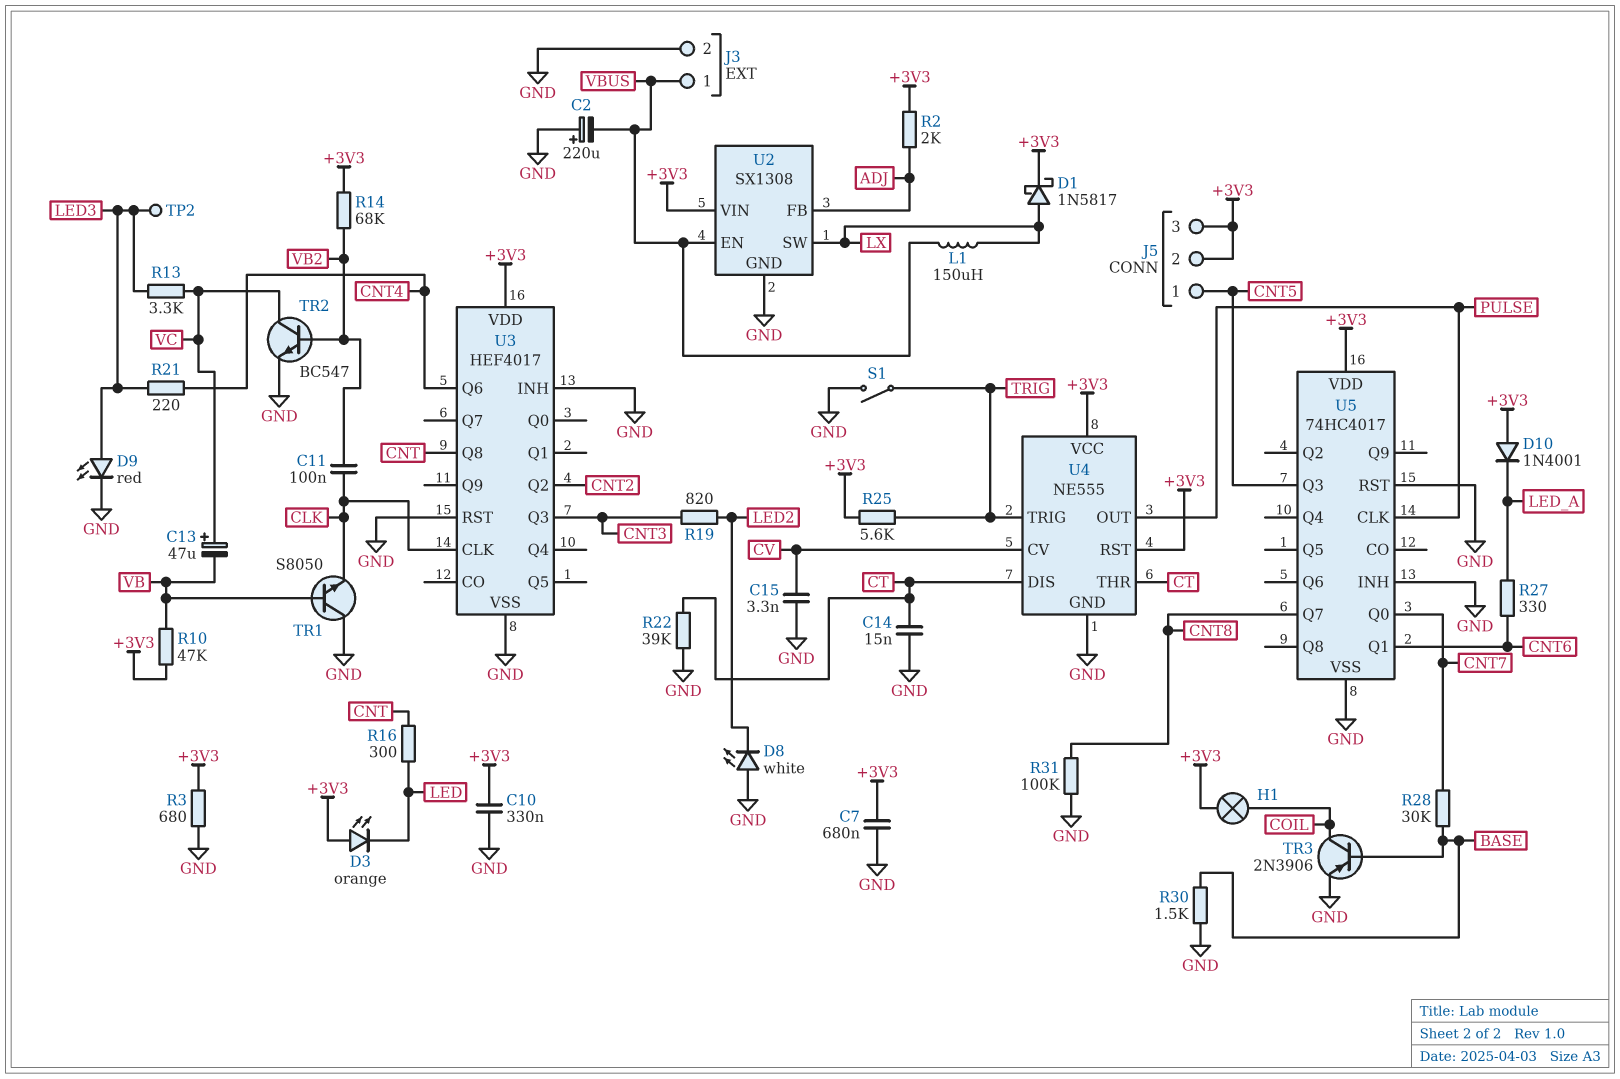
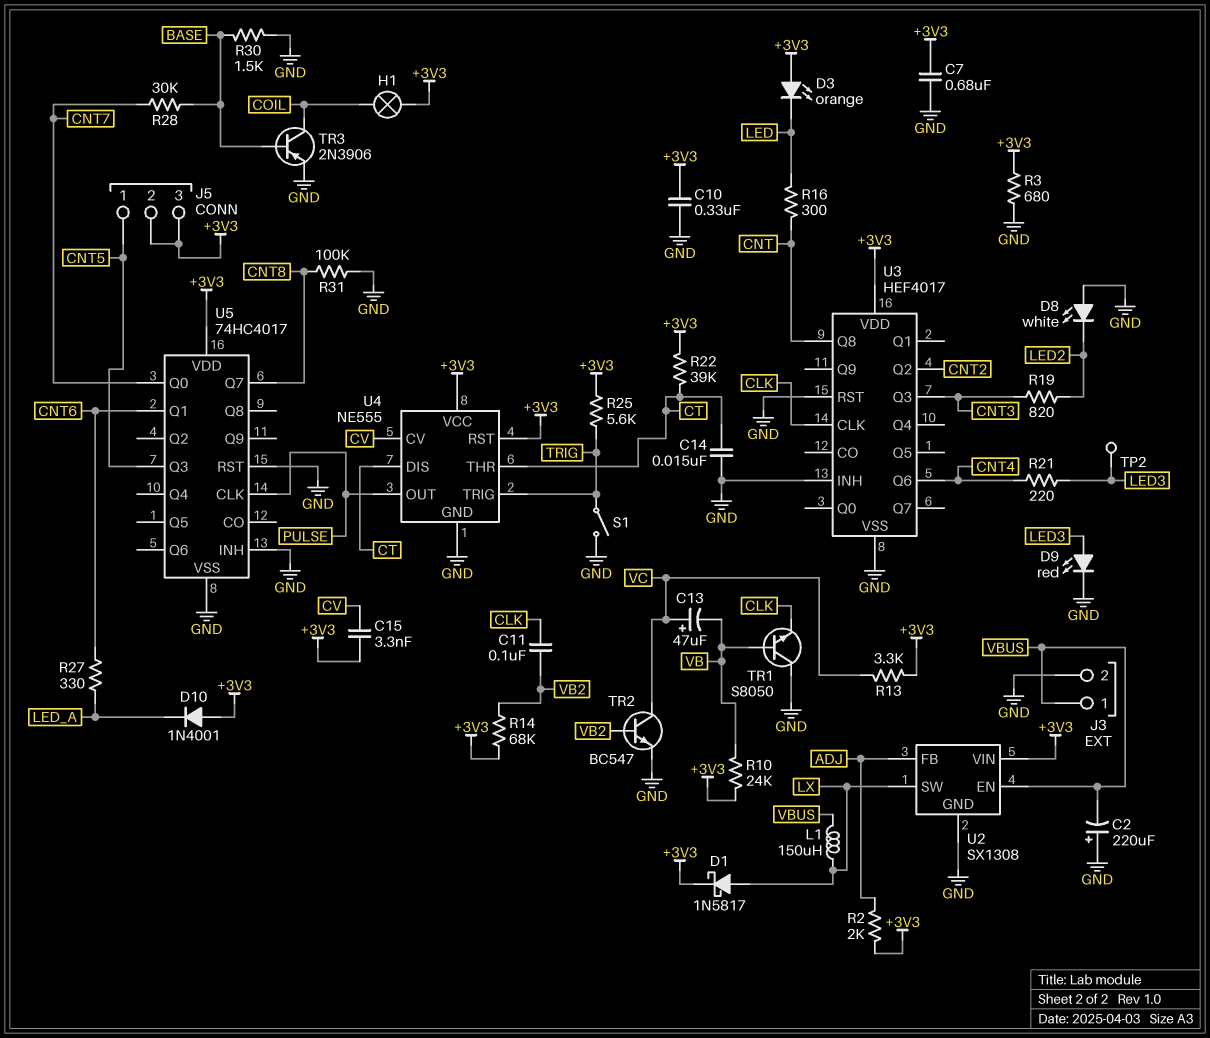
C15: 3.3nF (CV, GND) -> 3.3nF (+3V3, CV)
R10: 47k (+3V3, VB) -> 24k (+3V3, VB)
R13: 3.3k (LED3, VC) -> 3.3k (+3V3, VC)
R22: 39k (CT, GND) -> 39k (+3V3, CT)

